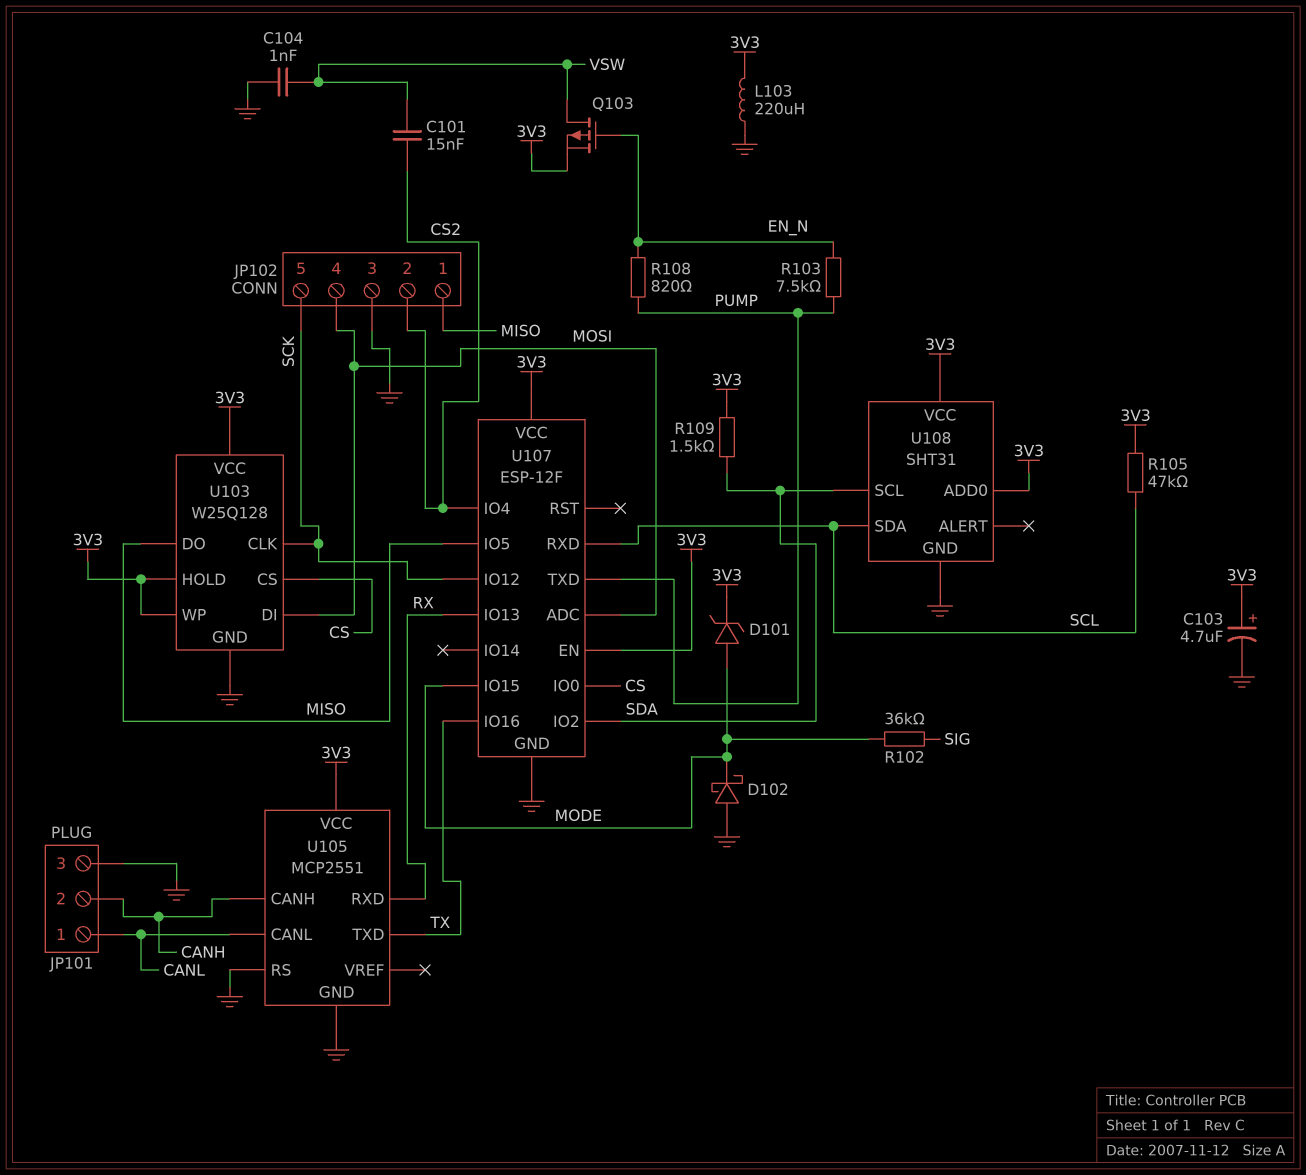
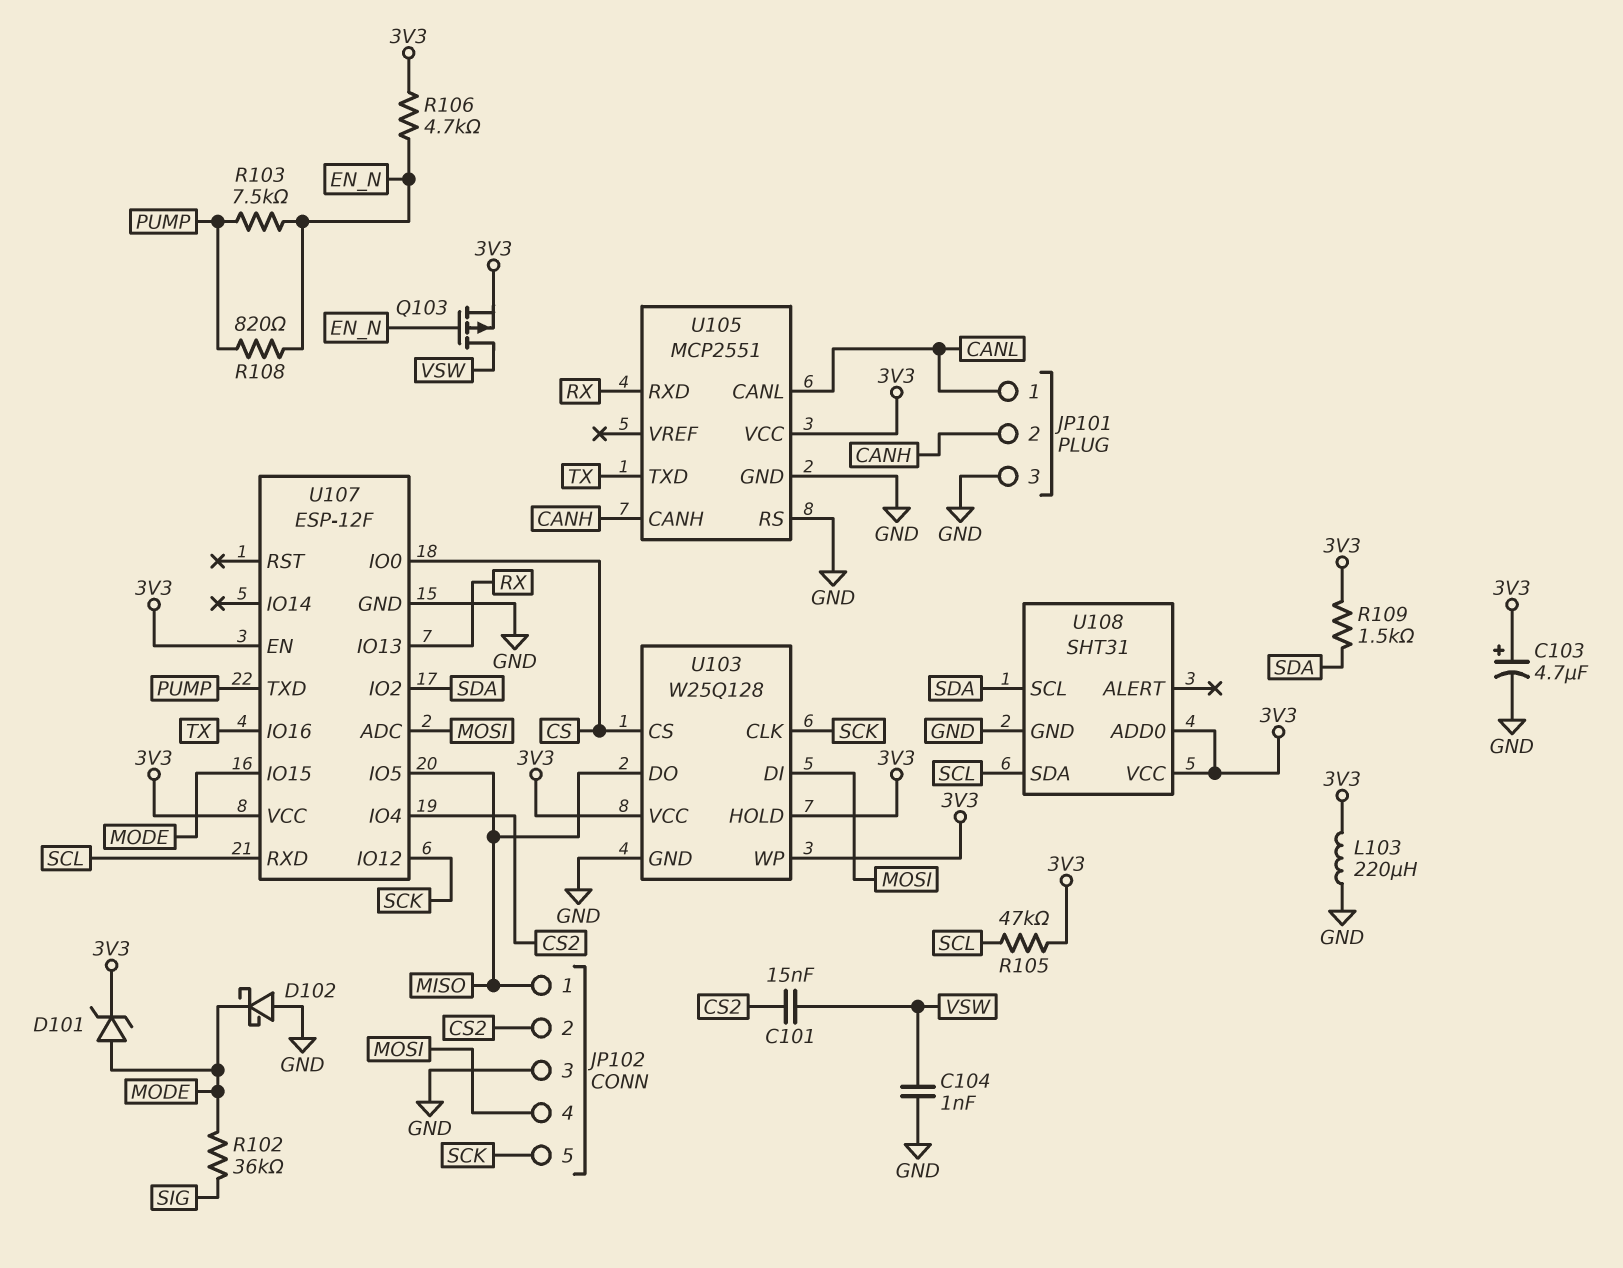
R106: none -> 4.7k (3V3, EN_N)

